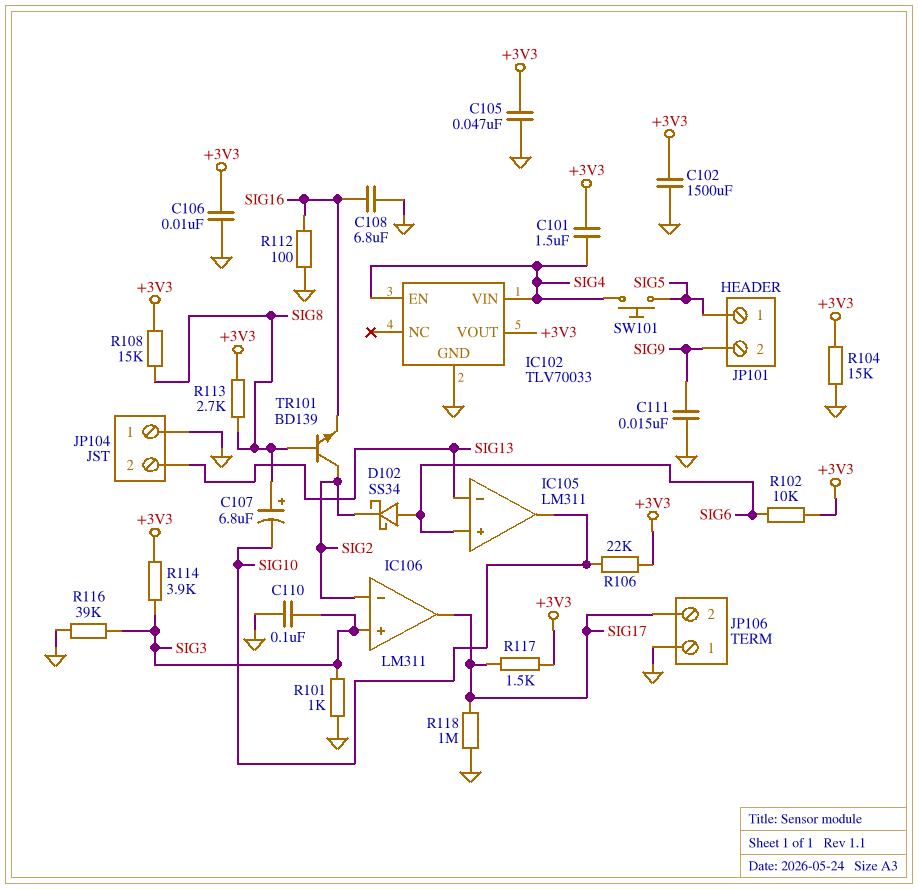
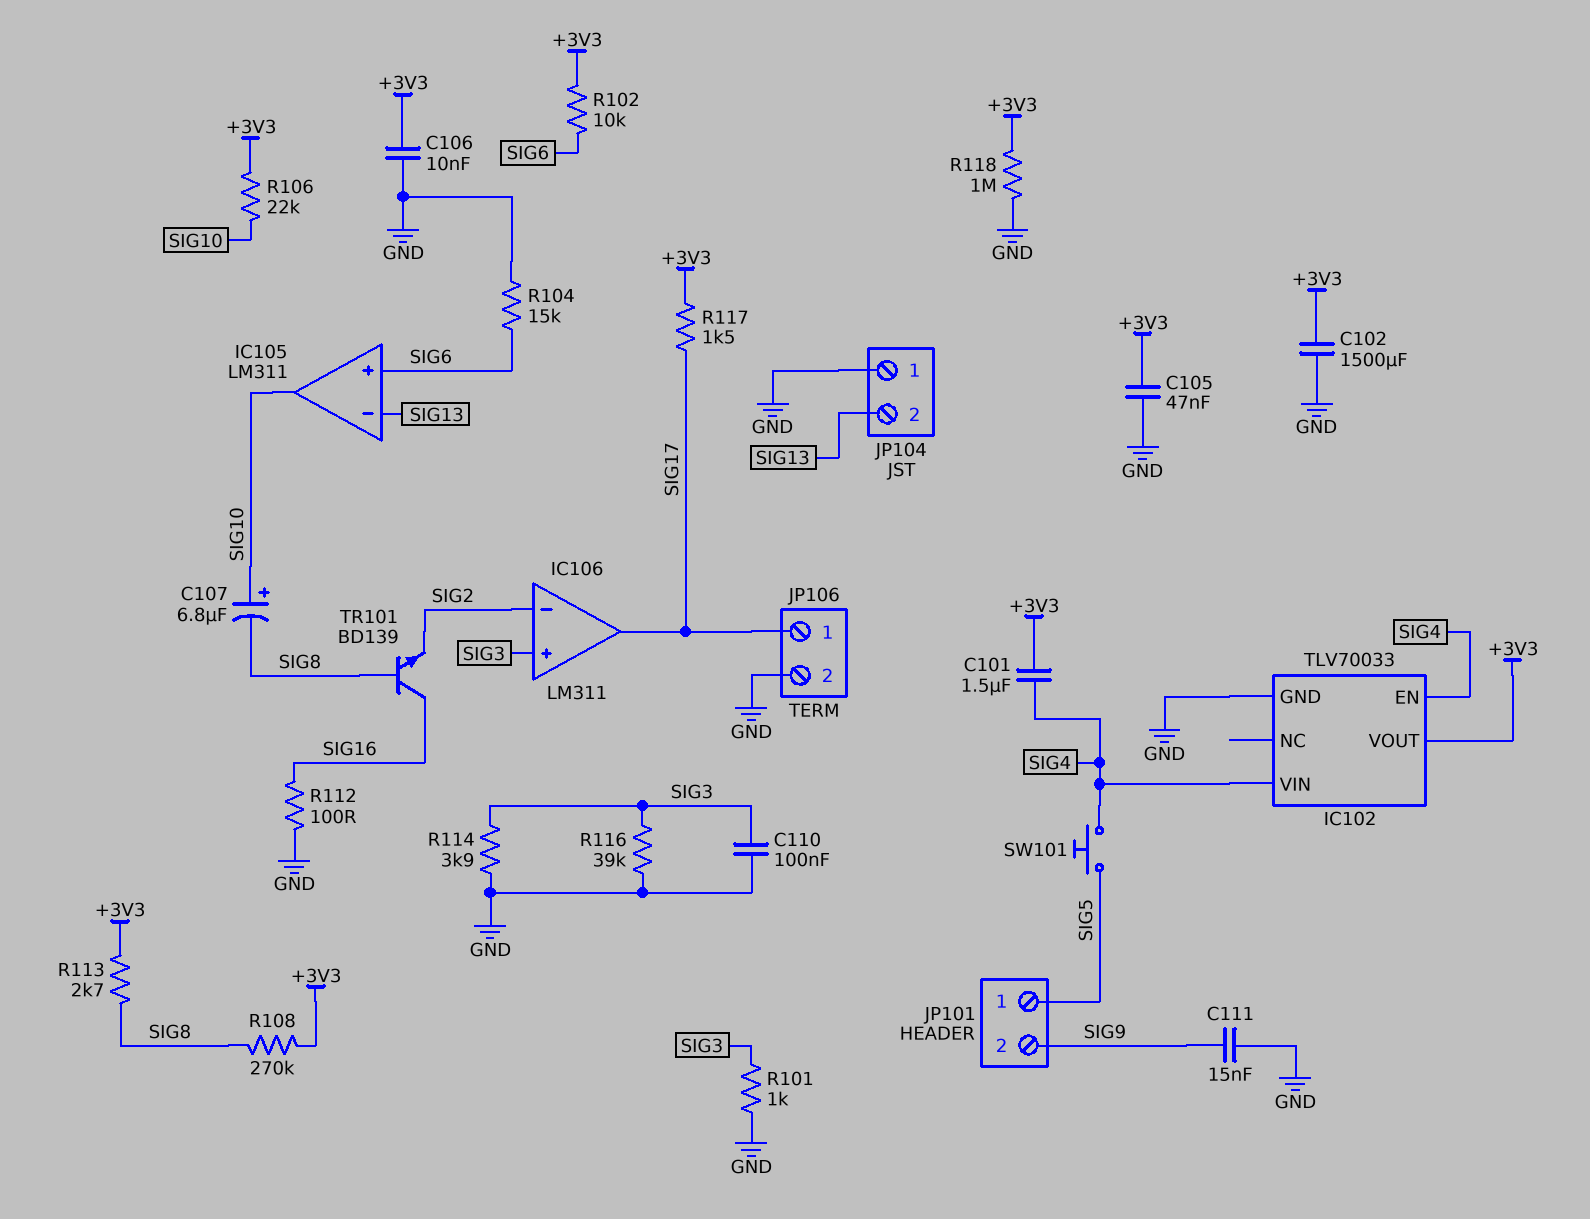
C107: 6.8uF (plus SIG8, minus SIG10) -> 6.8uF (plus SIG10, minus SIG8)
C108: 6.8uF (GND, SIG16) -> none
D102: schottky SS34 (A SIG6, K SIG2) -> none
JP106 pin 1: GND -> SIG17
JP106 pin 2: SIG17 -> GND
R104: 15k (+3V3, GND) -> 15k (GND, SIG6)
R108: 15k (+3V3, SIG8) -> 270k (+3V3, SIG8)
R114: 3.9k (+3V3, SIG3) -> 3.9k (GND, SIG3)
R118: 1M (GND, SIG17) -> 1M (+3V3, GND)
TR101: NPN BD139 (B SIG8, C SIG2, E SIG16) -> NPN BD139 (B SIG8, C SIG16, E SIG2)

